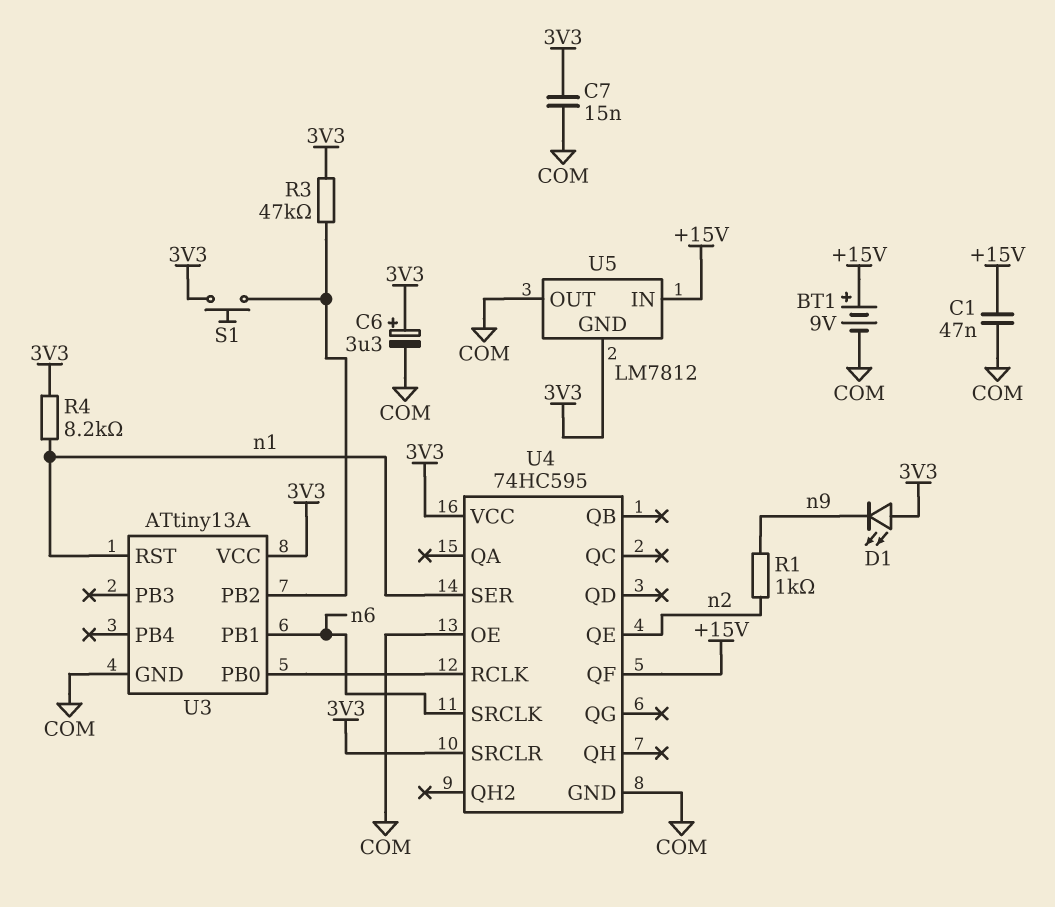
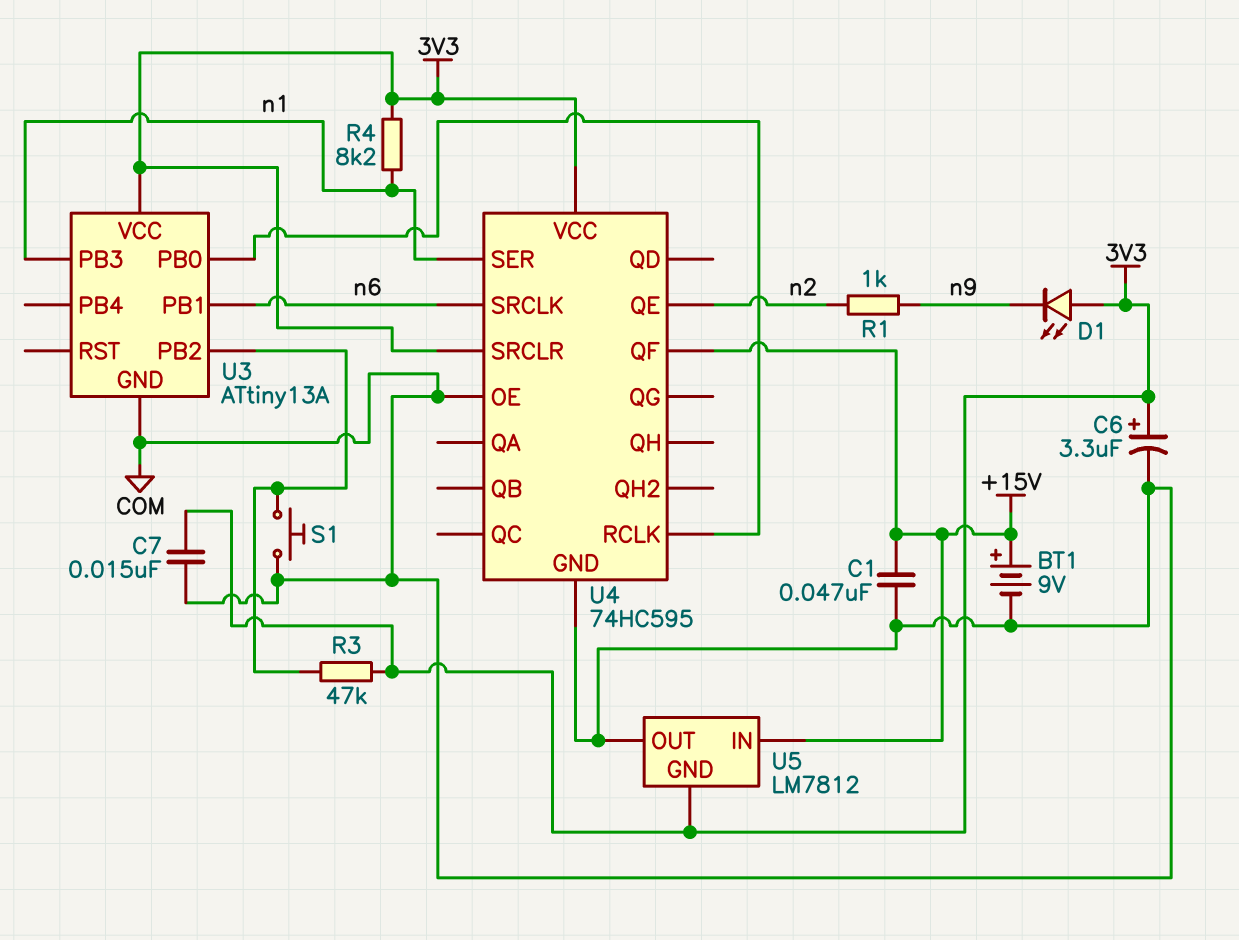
S1: button (3V3, U3/PB2) -> button (COM, U3/PB2)
U3 pin PB3: none -> n1
U3 pin RST: n1 -> none

